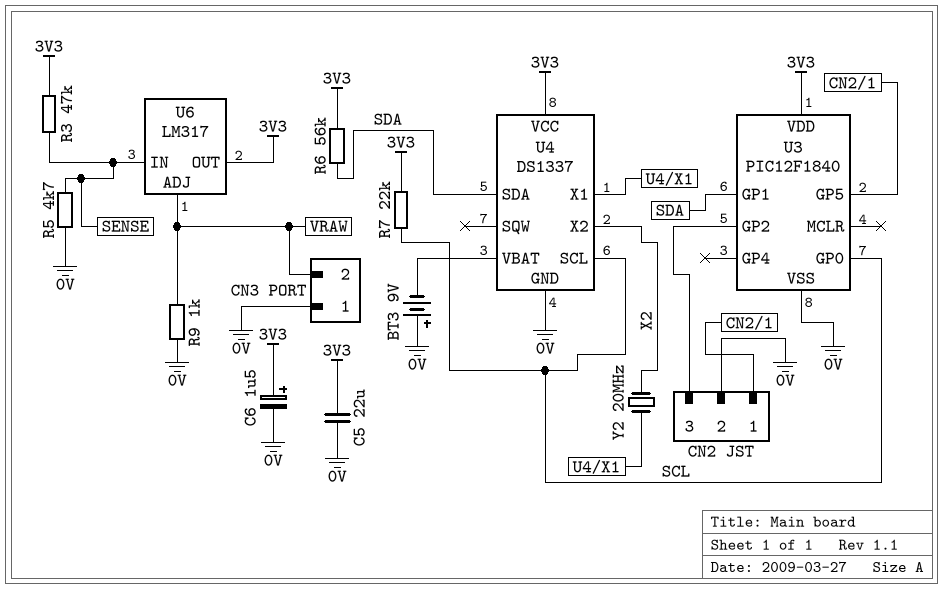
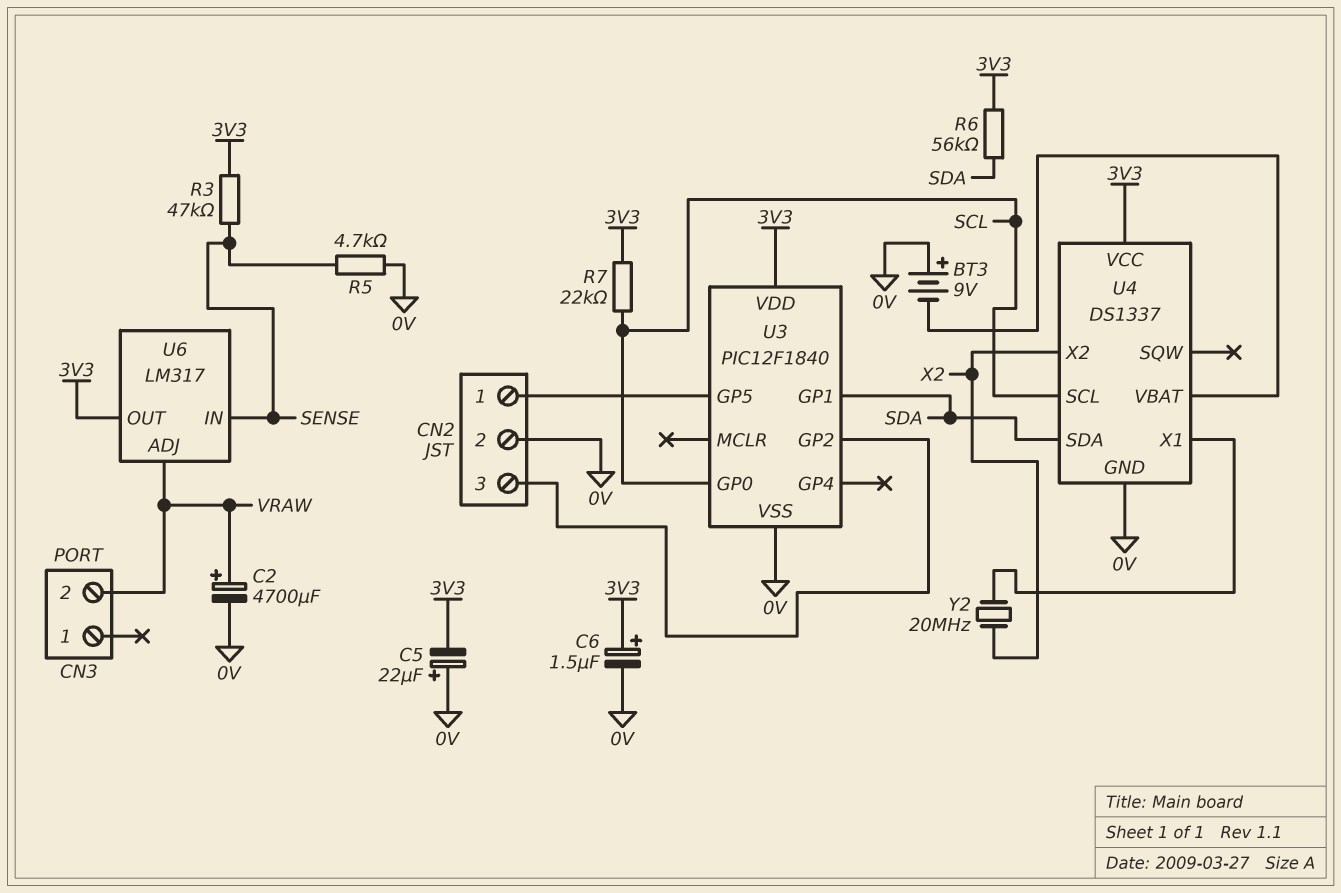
C2: none -> 4700uF (plus VRAW, minus 0V)
C5: 22uF (0V, 3V3) -> 22uF (plus 0V, minus 3V3)
CN3 pin 1: 0V -> none
R9: 1k (0V, VRAW) -> none

